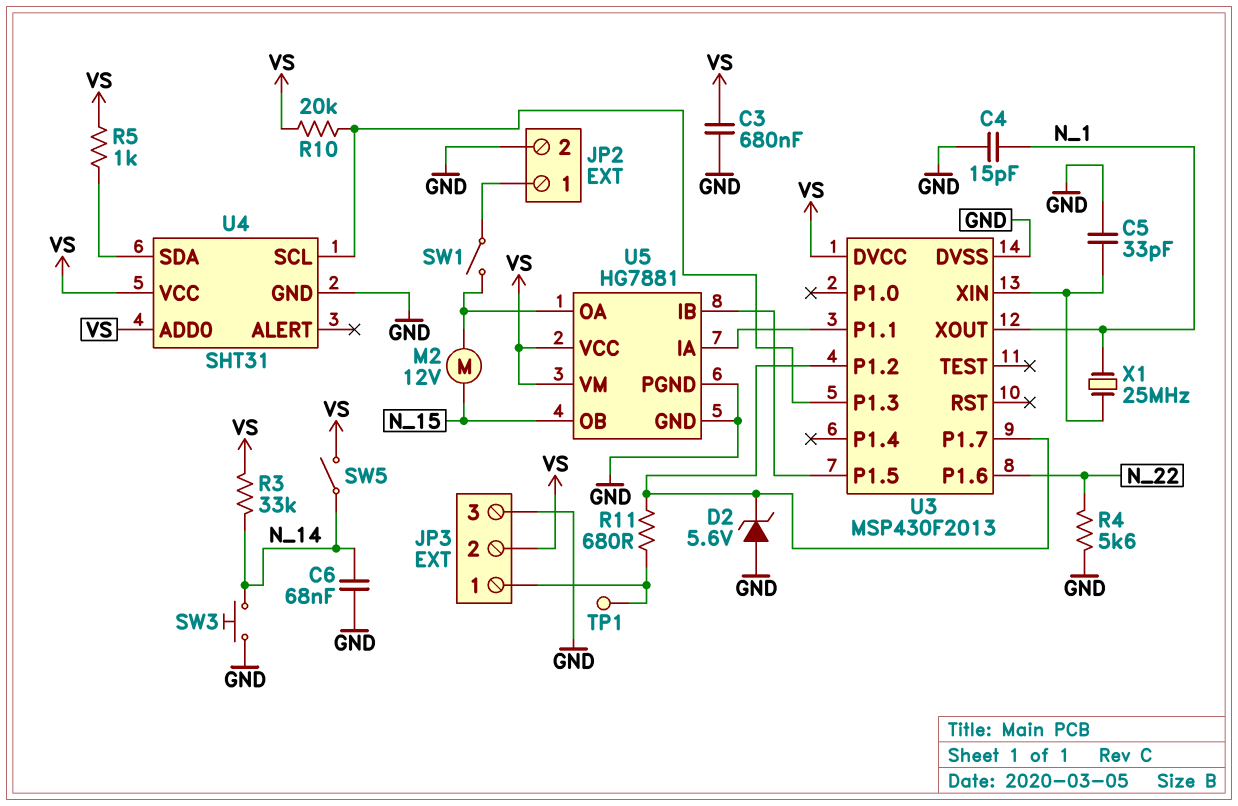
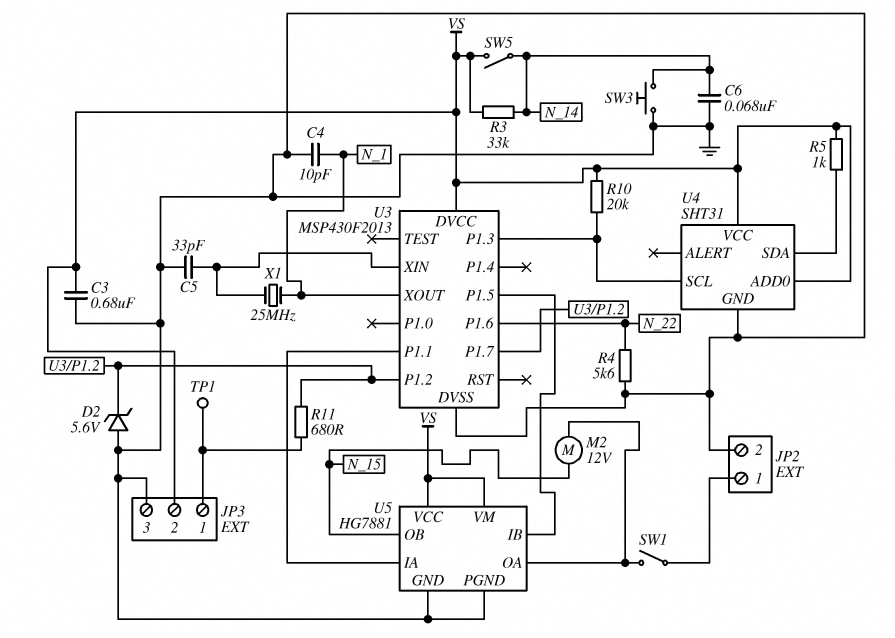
C4: 15pF (GND, N_1) -> 10pF (GND, N_1)

